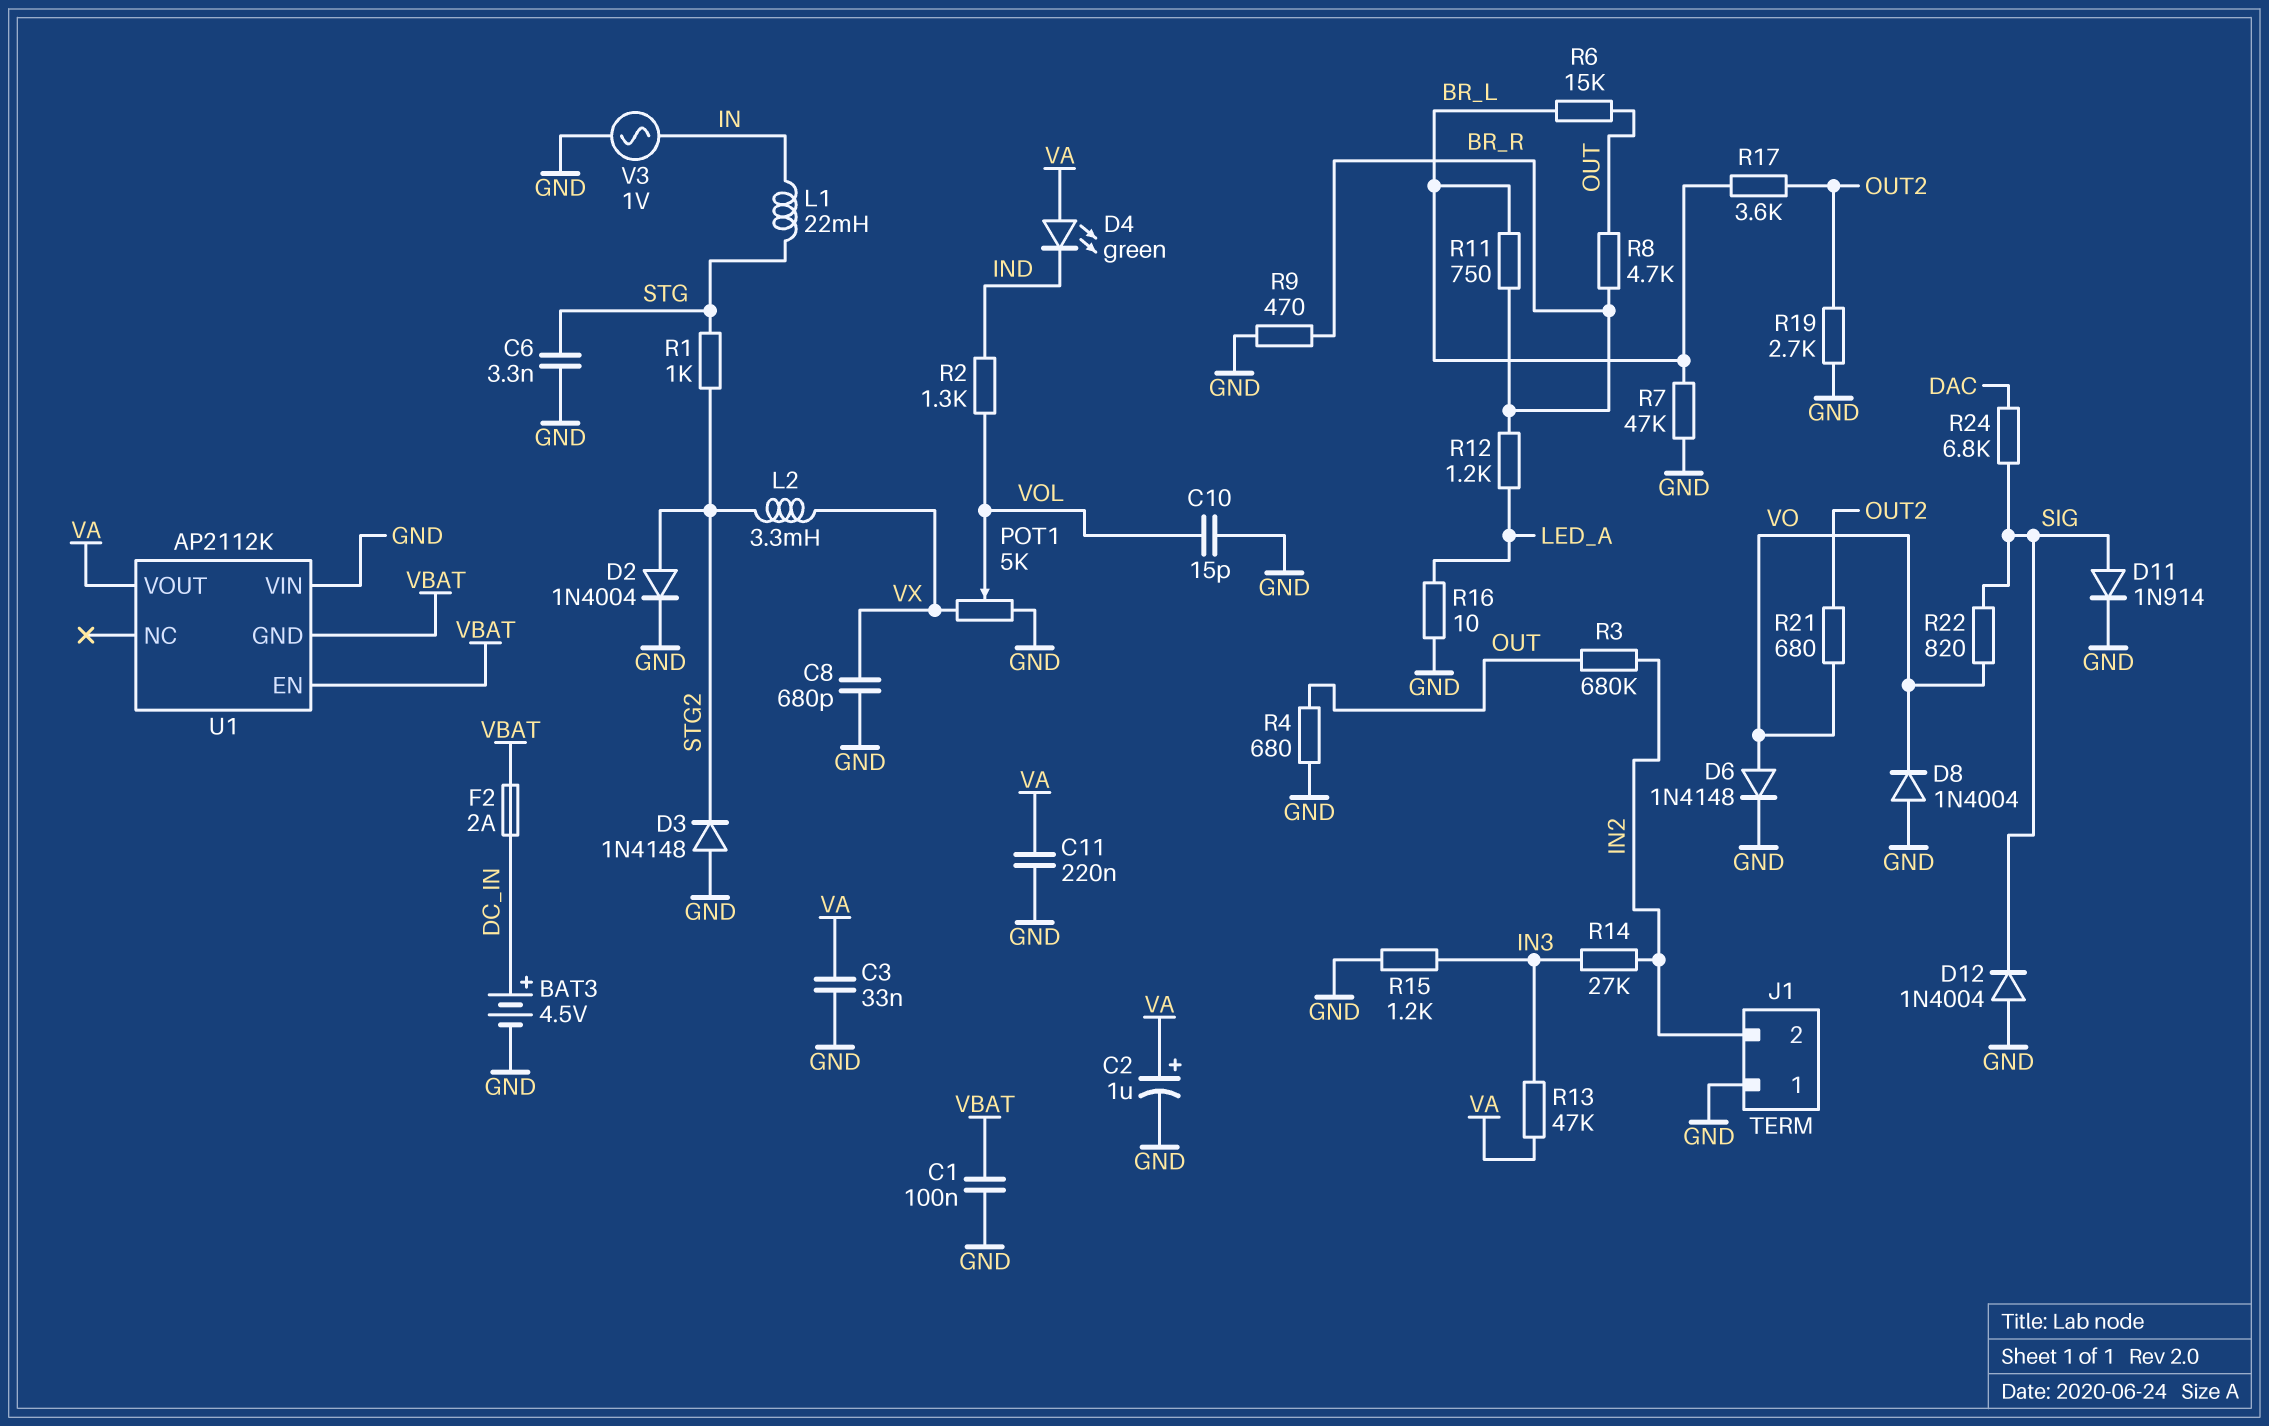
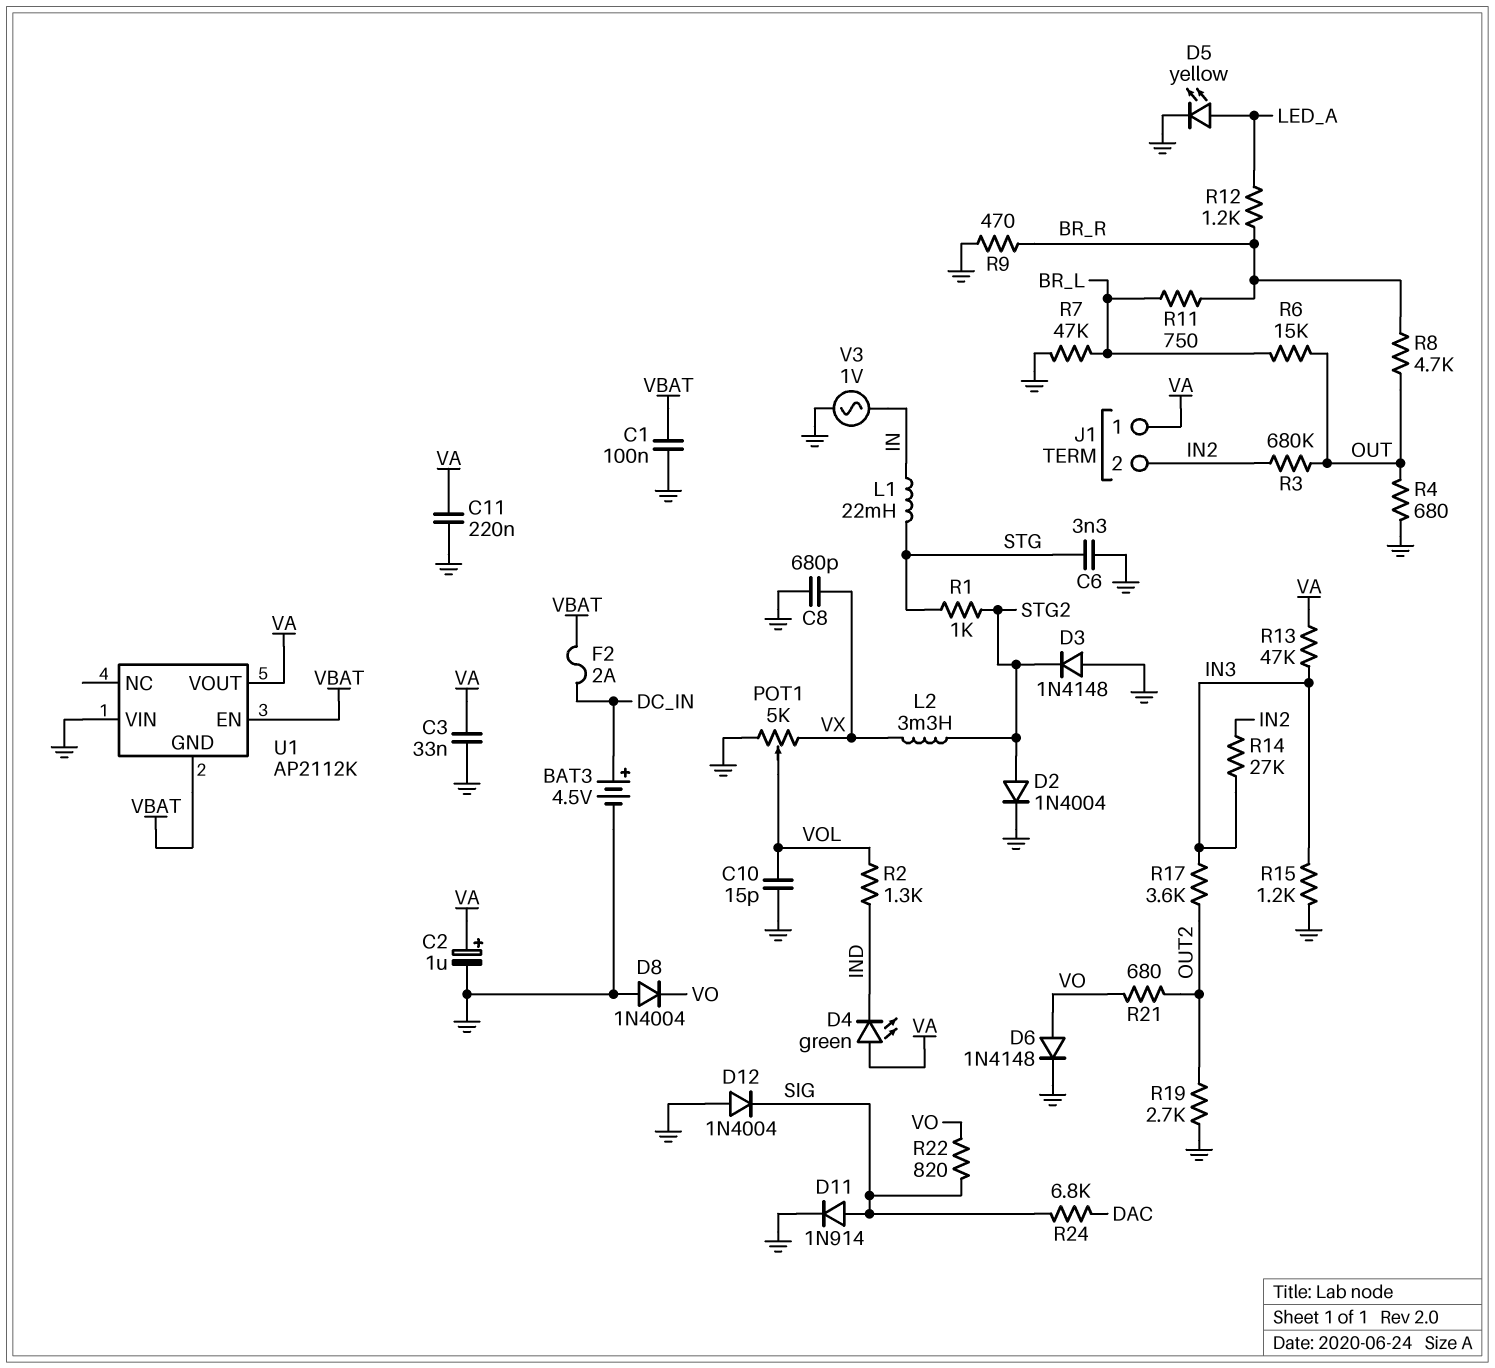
D5: none -> LED yellow (A LED_A, K GND)
J1 pin 1: GND -> VA
R16: 10 (GND, LED_A) -> none
R17: 3.6k (BR_L, OUT2) -> 3.6k (IN3, OUT2)

